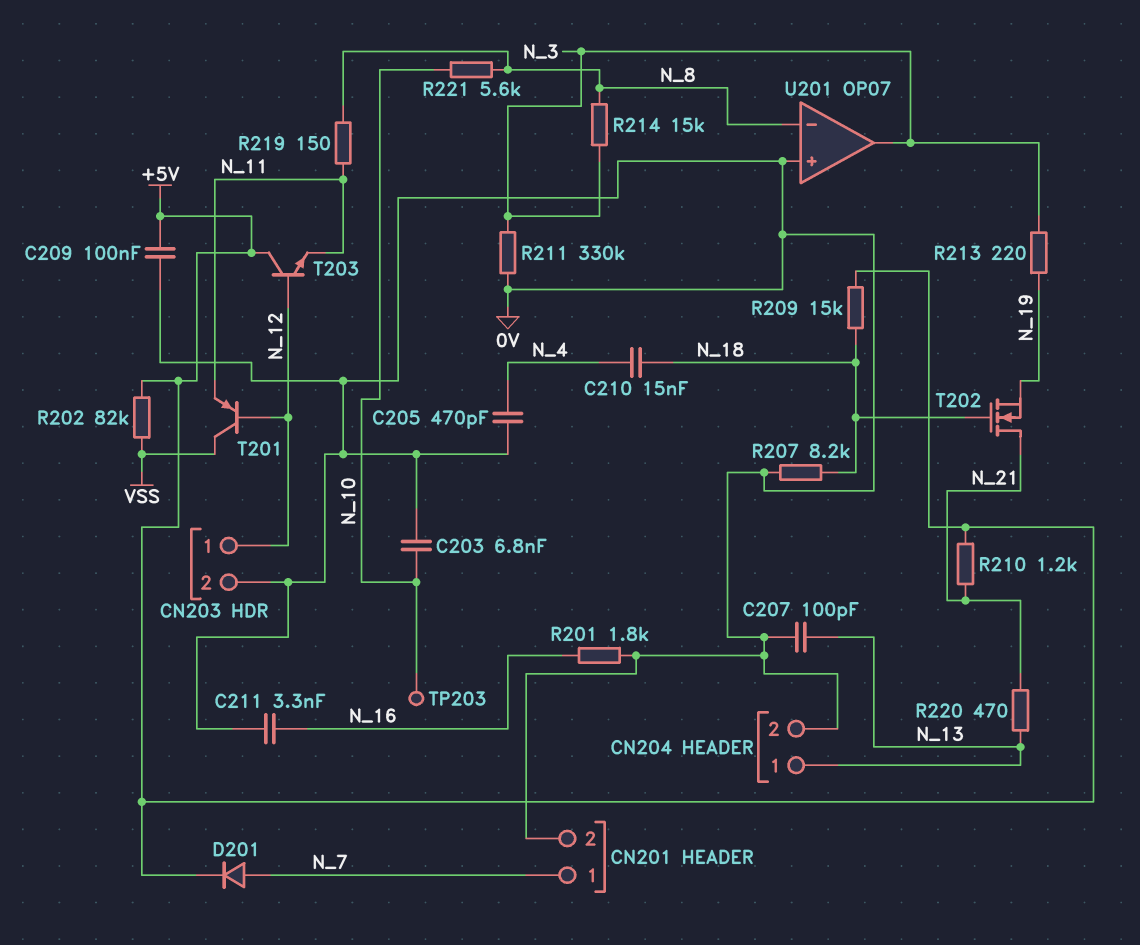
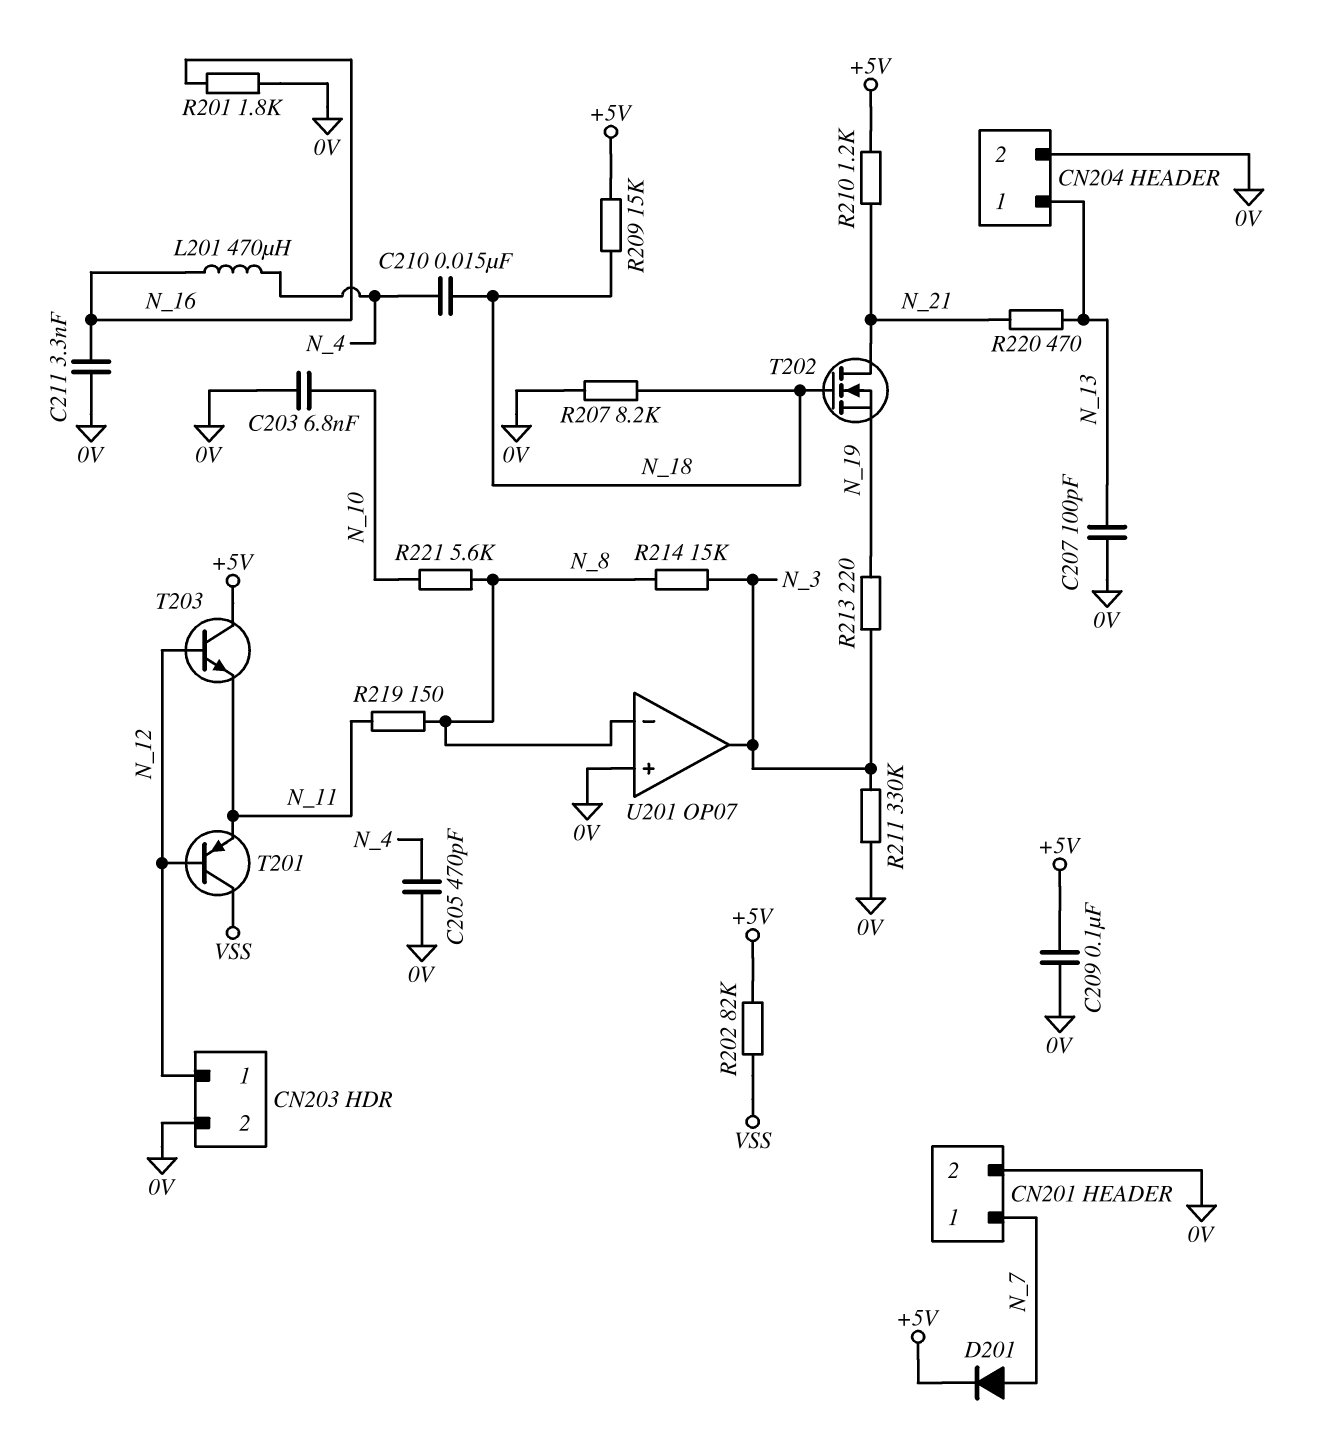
L201: none -> 470uH (N_4, N_16)
TP203: test point (N_10) -> none

